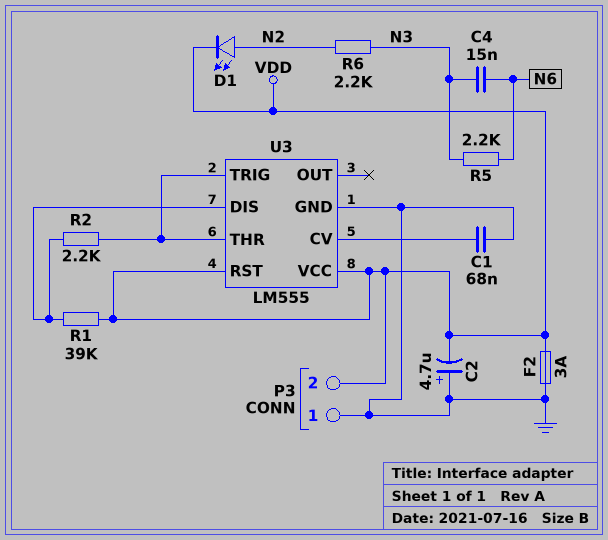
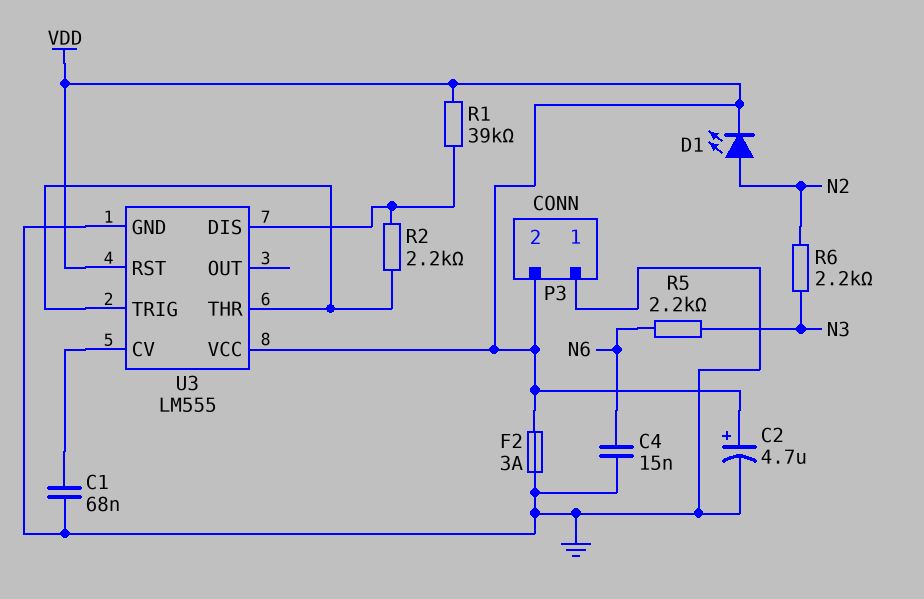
C2: 4.7uF (plus GND, minus VDD) -> 4.7uF (plus VDD, minus GND)
C4: 15nF (N3, N6) -> 15nF (GND, N6)

